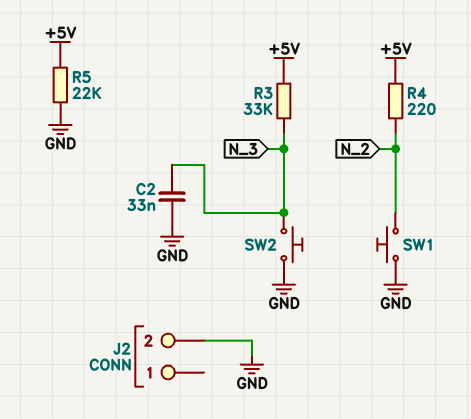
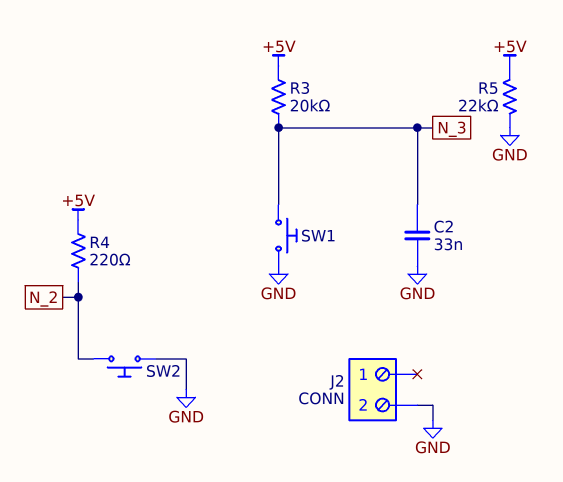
R3: 33k (+5V, N_3) -> 20k (+5V, N_3)
SW1: button (GND, N_2) -> button (GND, N_3)
SW2: button (GND, N_3) -> button (GND, N_2)

